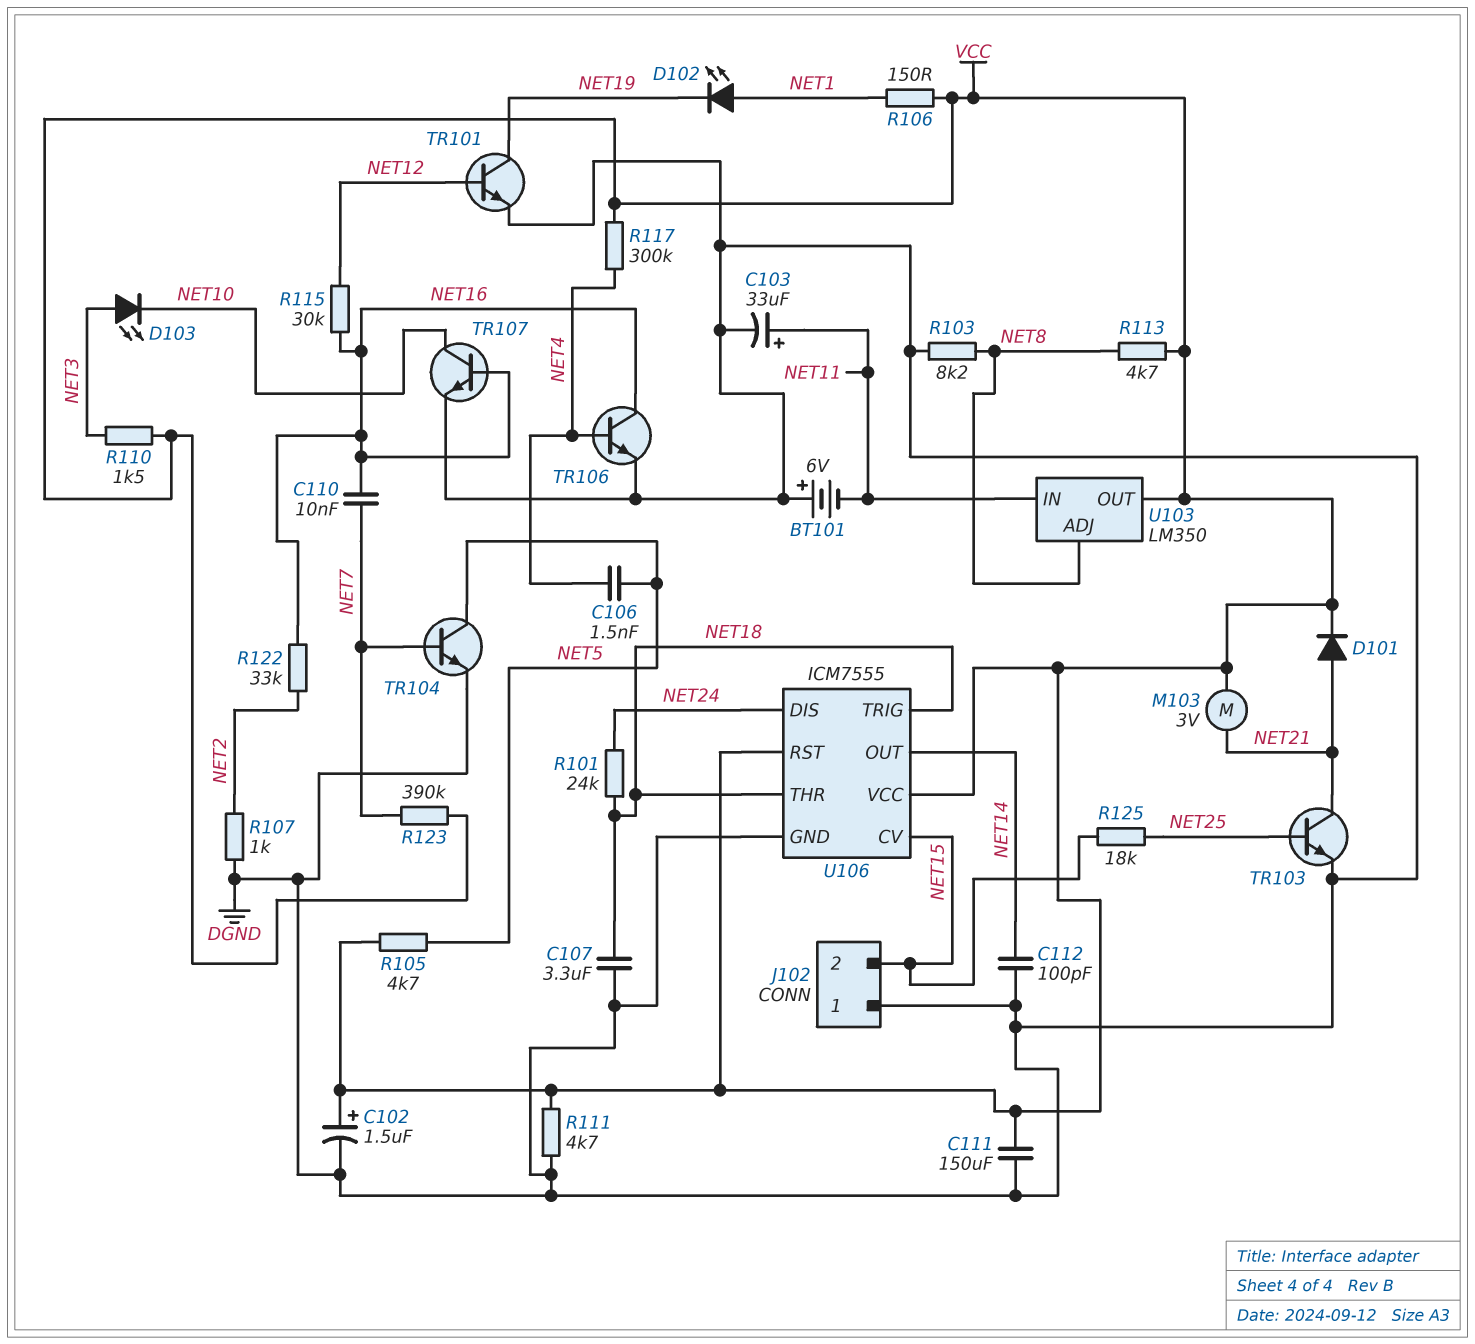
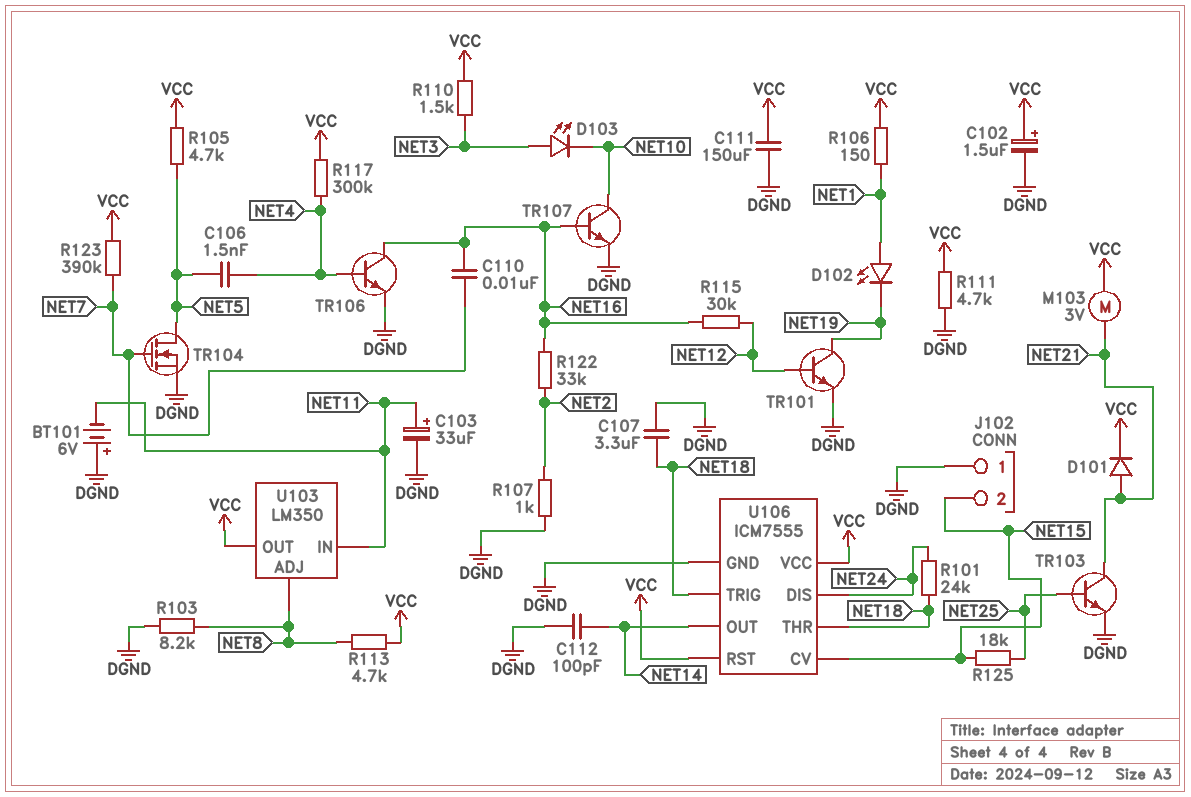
TR104: NPN (B NET7, C NET5, E DGND) -> NMOS (G NET7, D NET5, S DGND)

